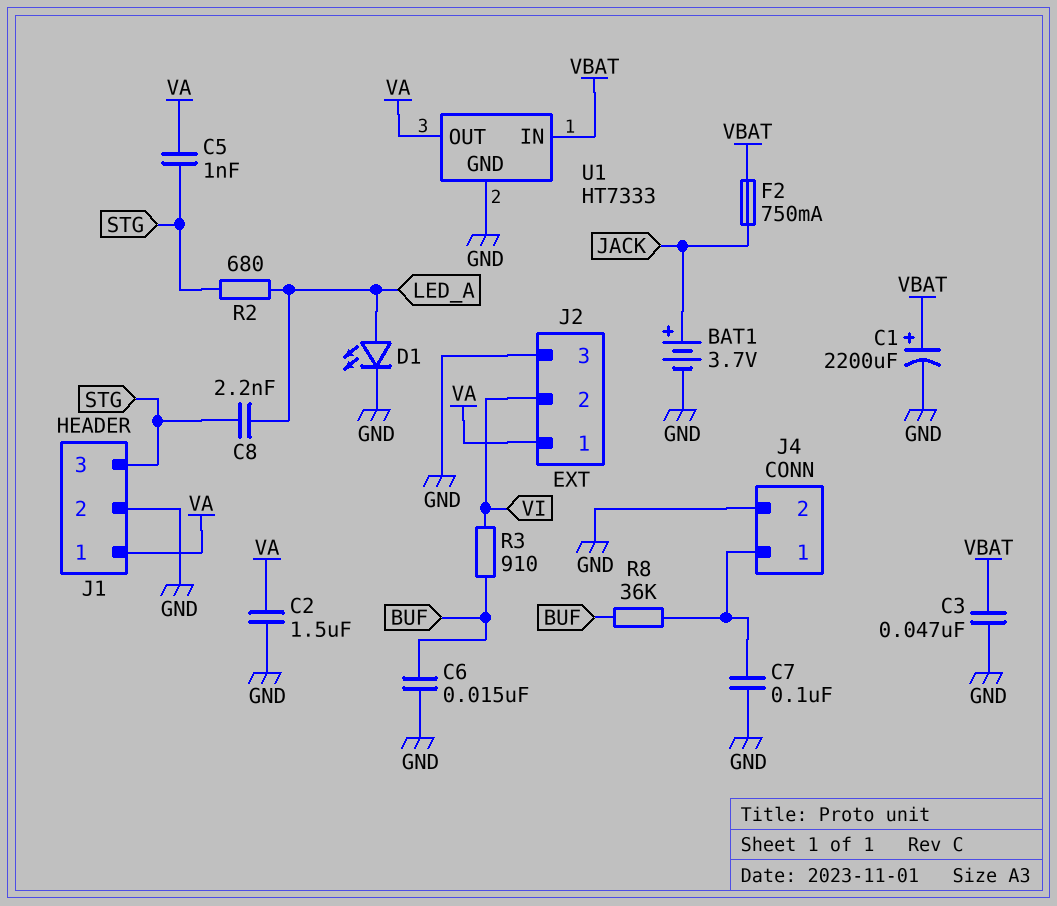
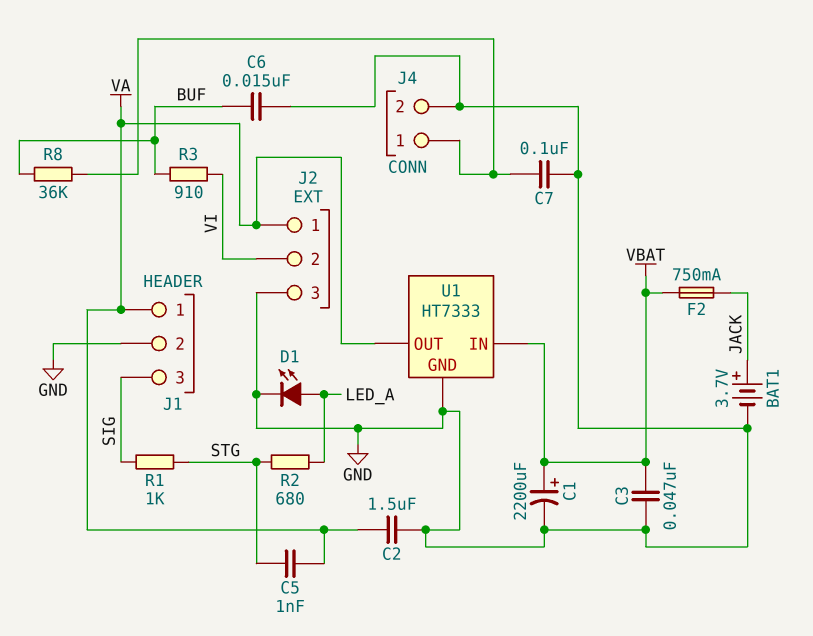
C8: 2.2nF (LED_A, STG) -> none
J1 pin 3: STG -> SIG
R1: none -> 1k (SIG, STG)

